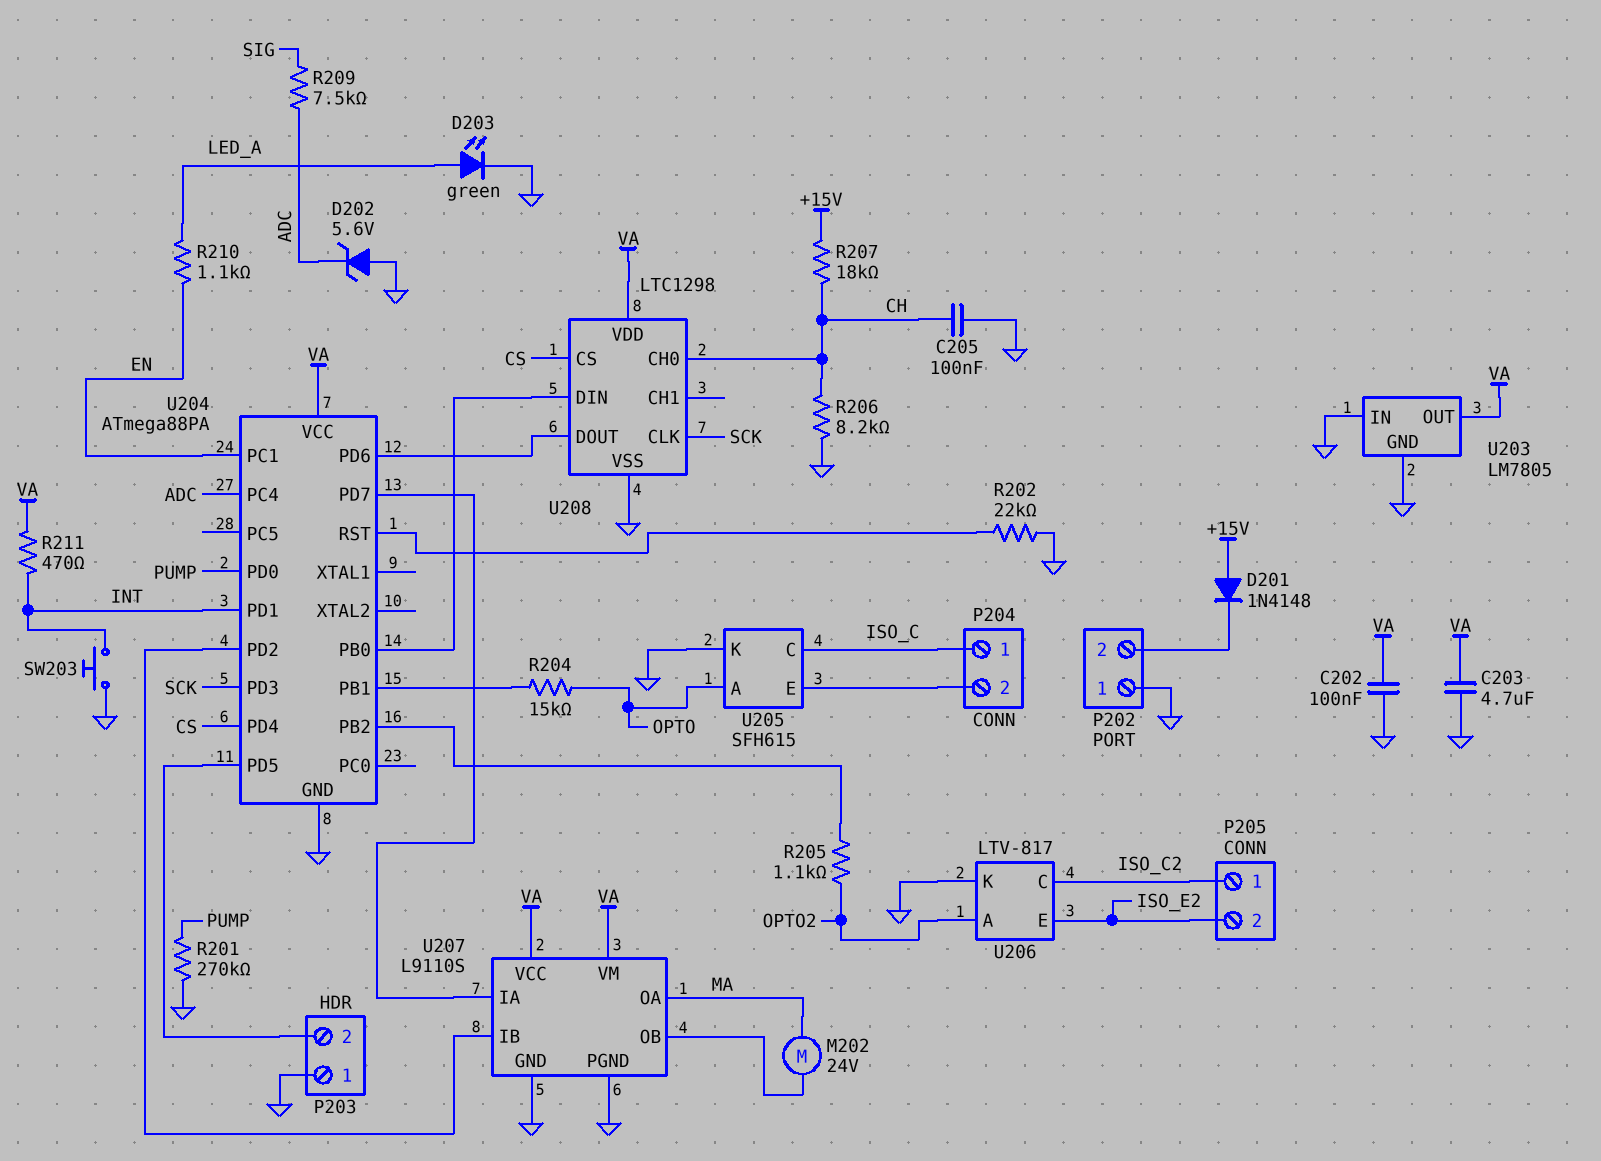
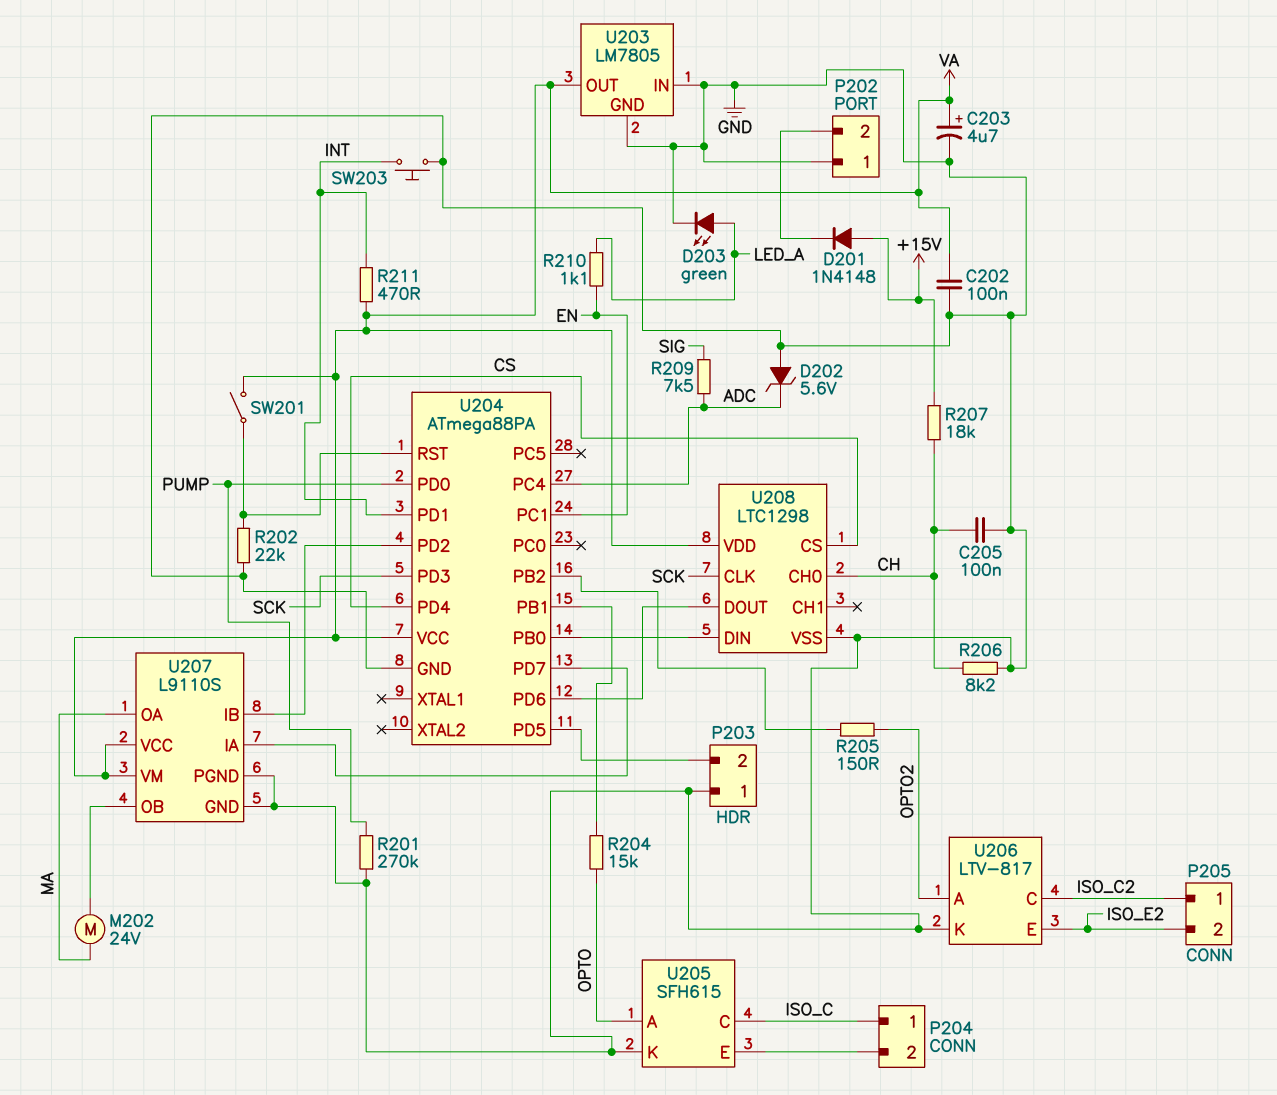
C203: 4.7uF (GND, VA) -> 4.7uF (plus VA, minus GND)
R205: 1.1k (OPTO2, U204/PB2) -> 150 (OPTO2, U204/PB2)
SW201: none -> switch (U204/RST, VA)

